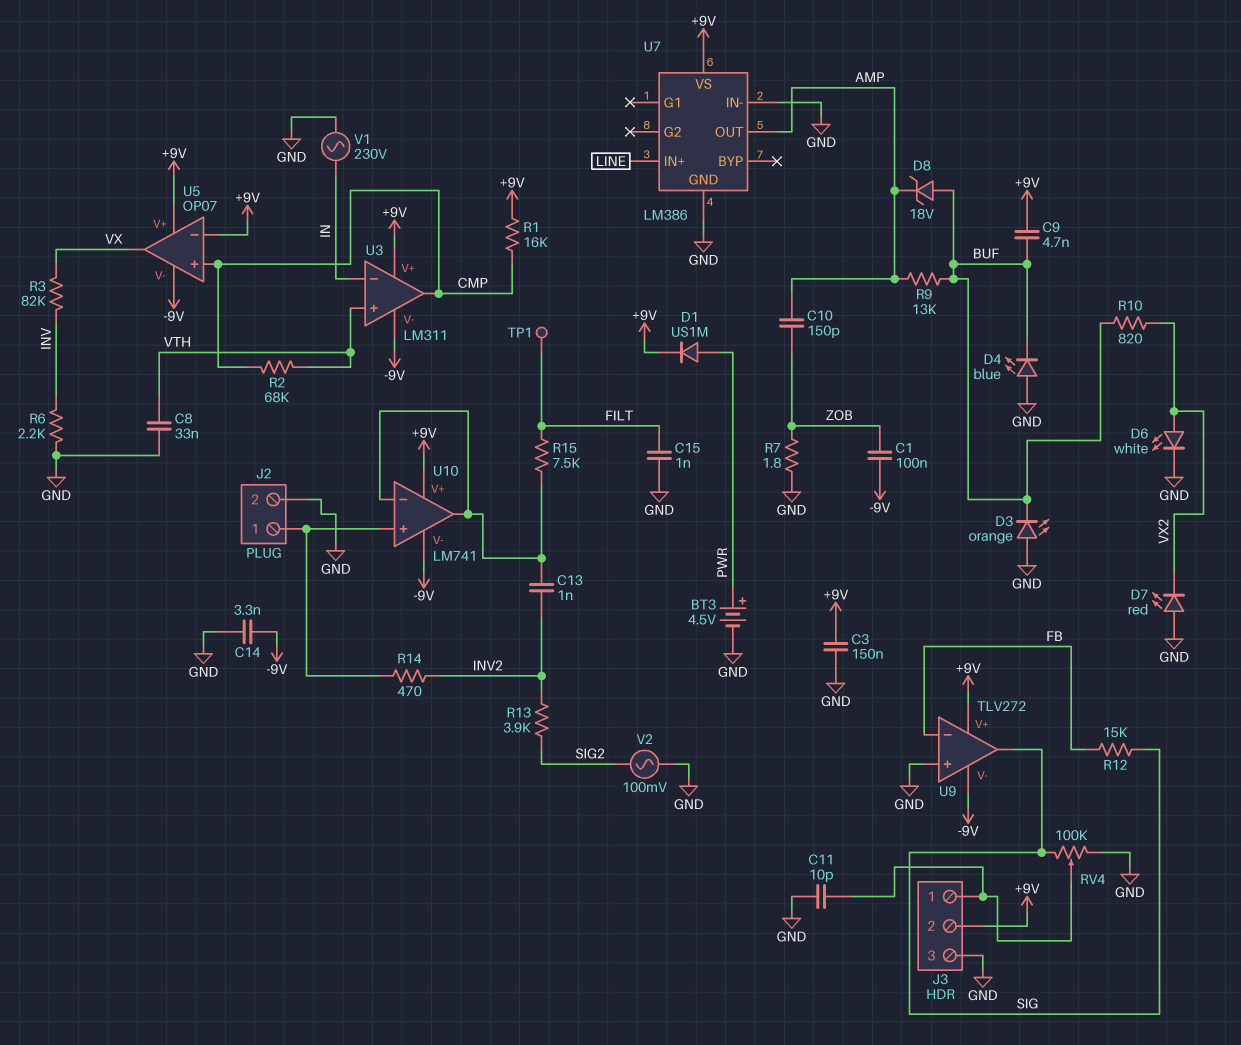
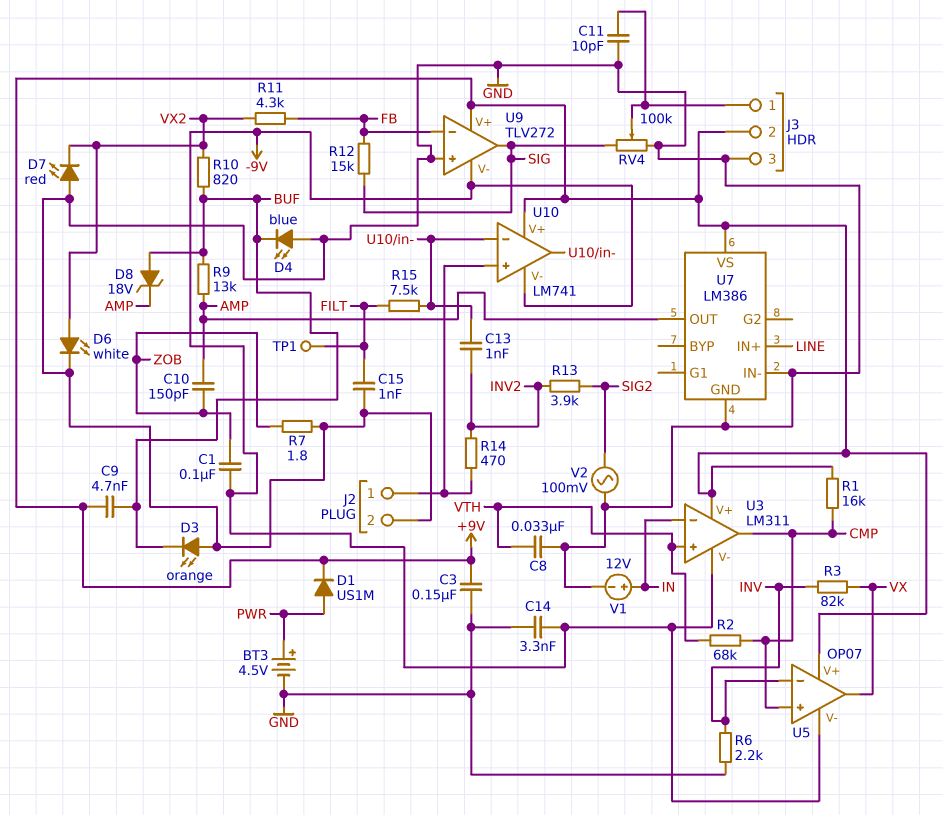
R11: none -> 4.3k (FB, VX2)
U5 pin in-: +9V -> INV
V1: AC 230V (GND, IN) -> 12V (plus IN, minus GND)

